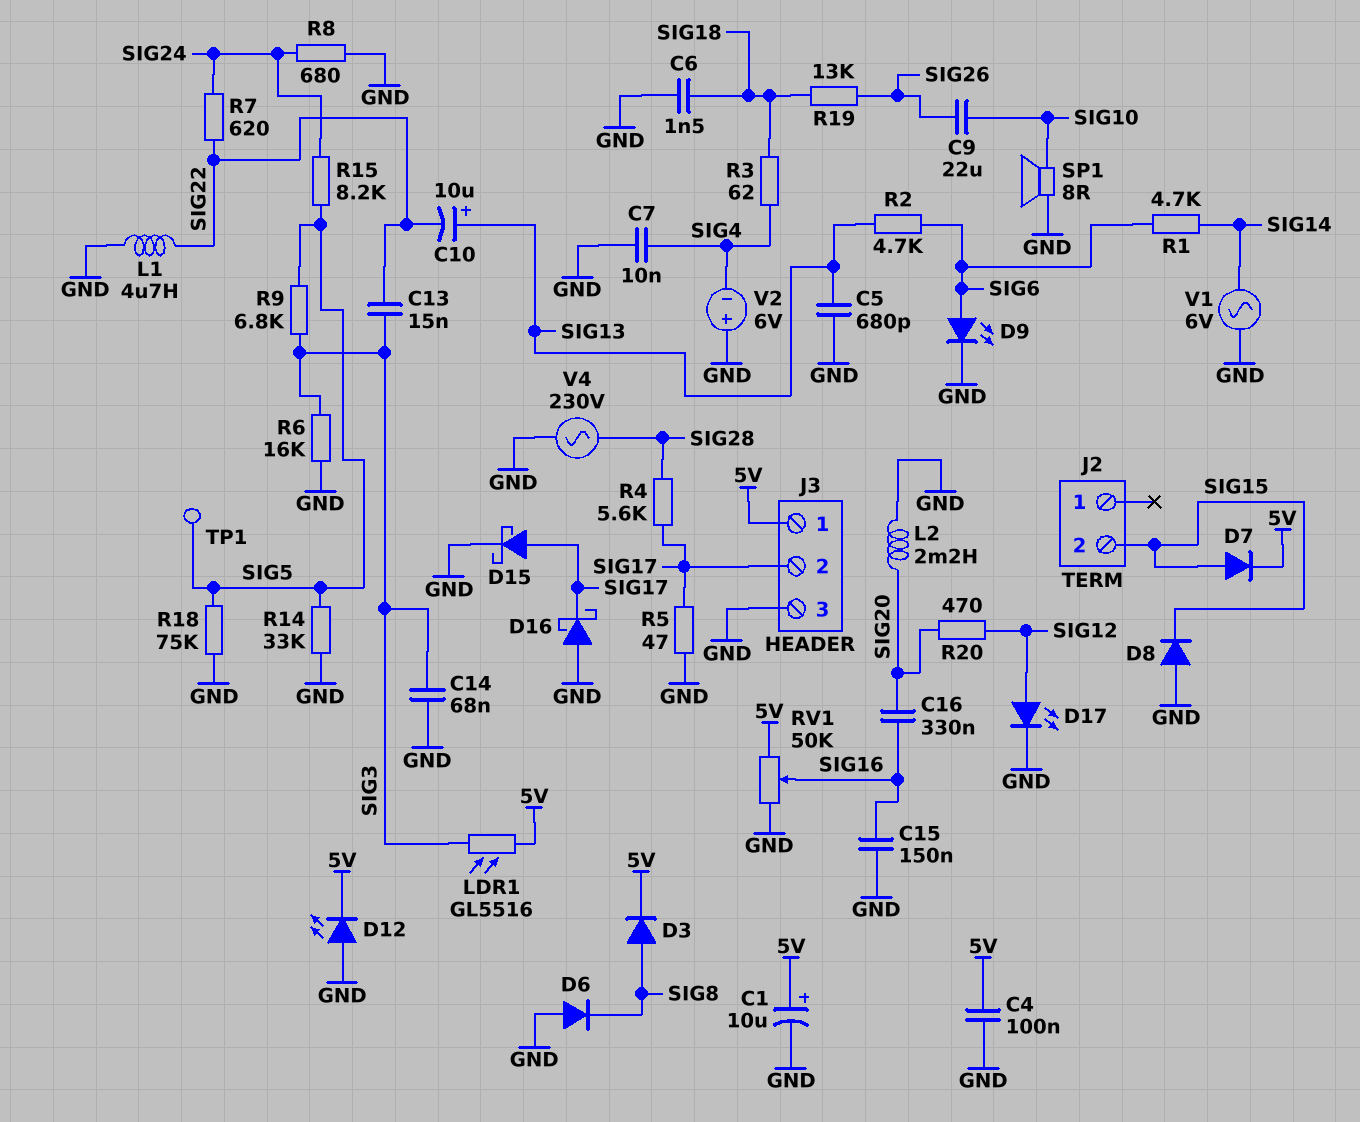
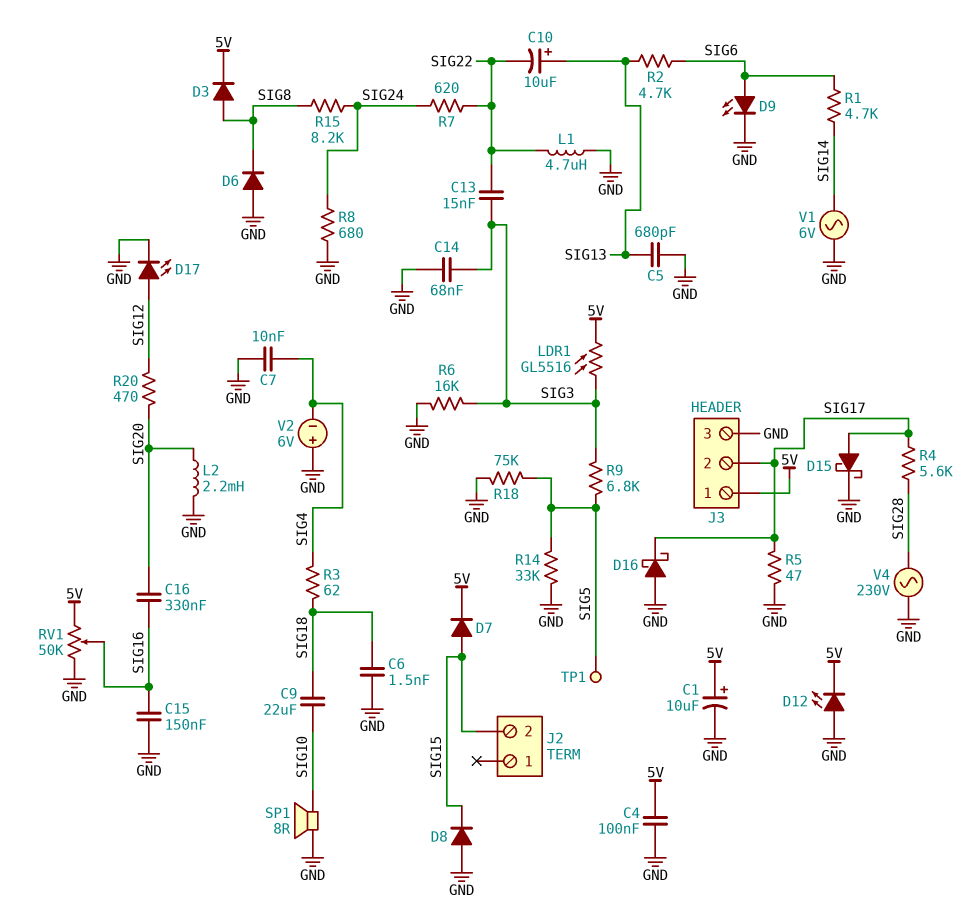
C9: 22uF (SIG10, SIG26) -> 22uF (SIG10, SIG18)
R15: 8.2k (SIG5, SIG24) -> 8.2k (SIG8, SIG24)
R19: 13k (SIG18, SIG26) -> none

